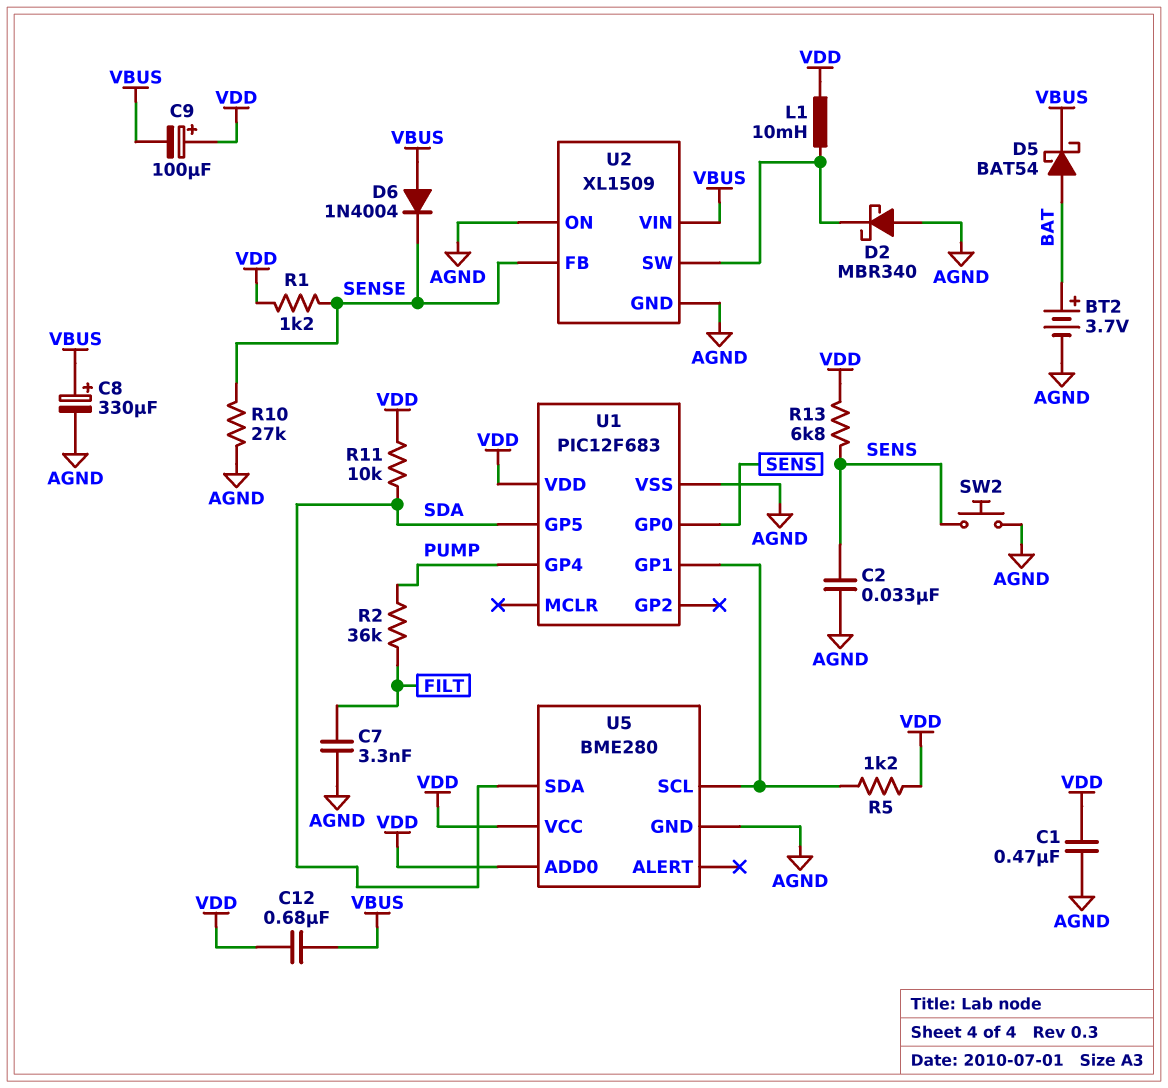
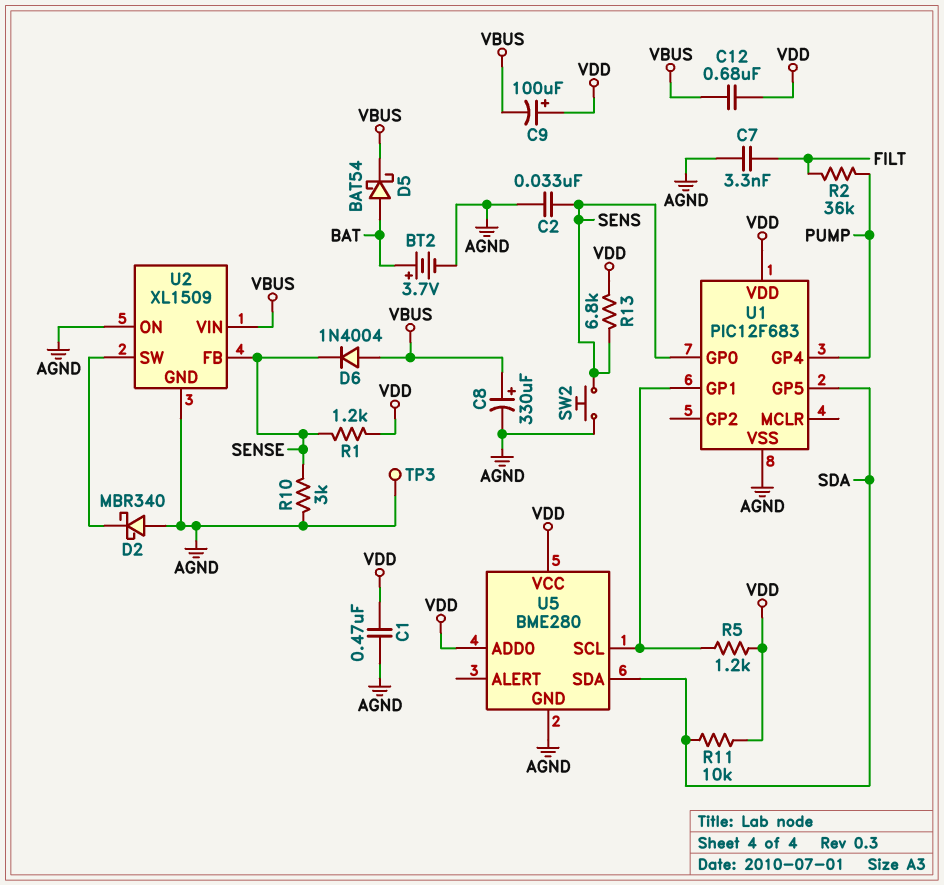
L1: 10mH (U2/SW, VDD) -> none
R10: 27k (AGND, SENSE) -> 3k (AGND, SENSE)
TP3: none -> test point (AGND)

